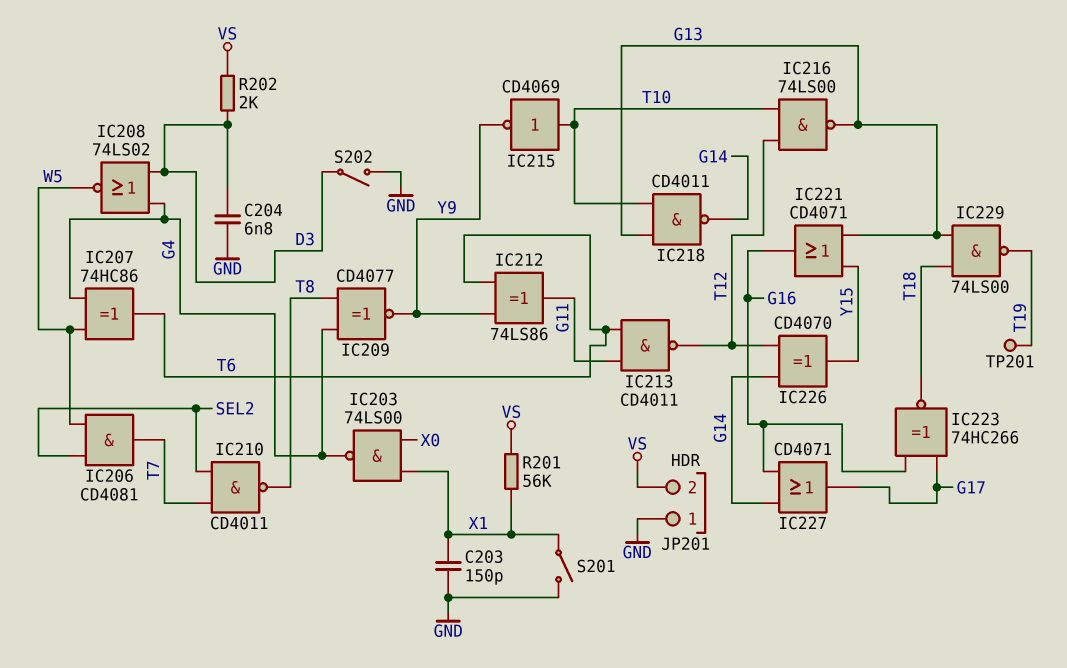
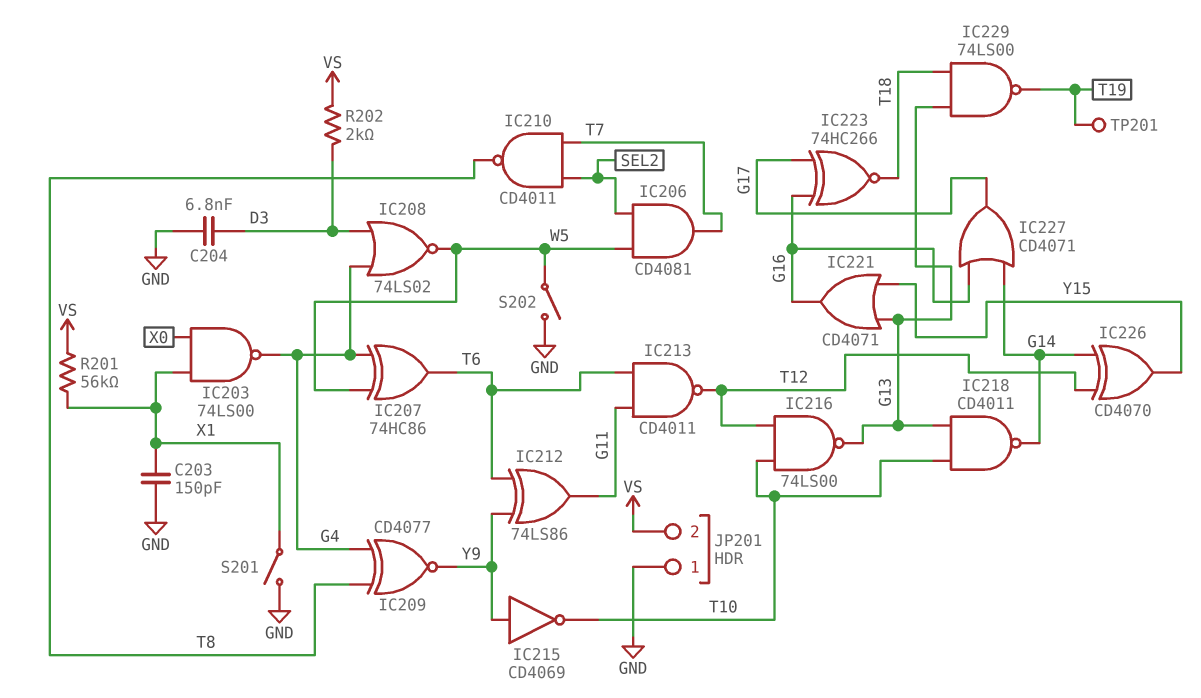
IC215: NOT CD4069 (in T10, out Y9) -> NOT CD4069 (in Y9, out T10)
S202: switch (D3, GND) -> switch (GND, W5)

